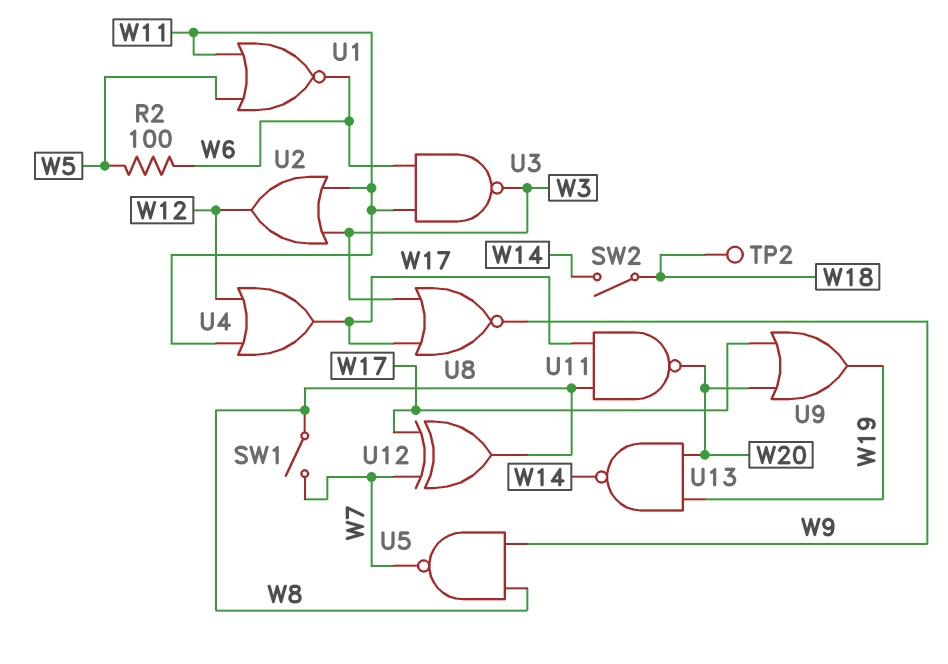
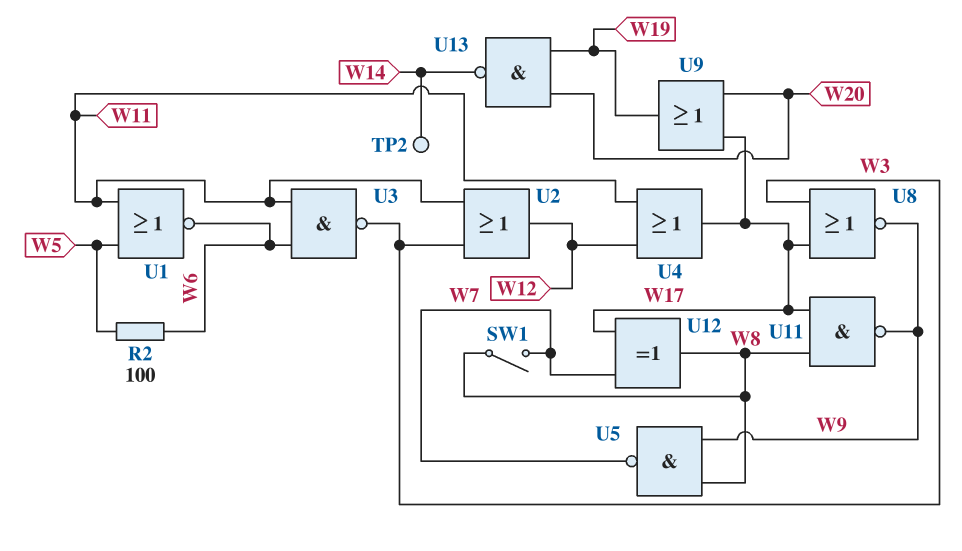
SW2: switch (W14, W18) -> none
TP2: test point (W18) -> test point (W14)
U11: NAND (in W8, in W17, out W20) -> NAND (in W8, in W17, out W9)

